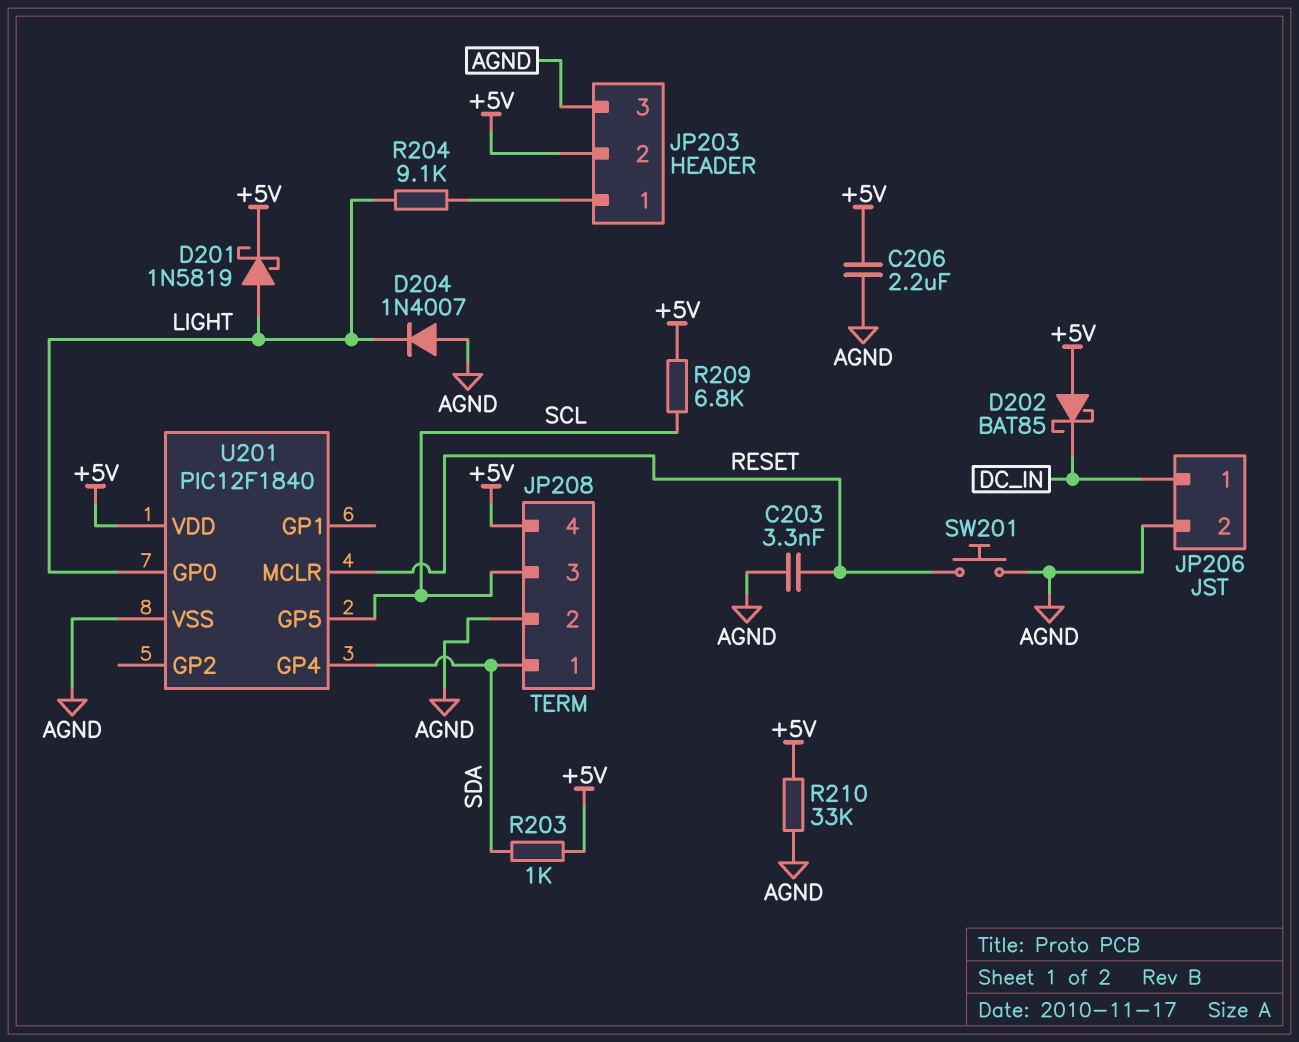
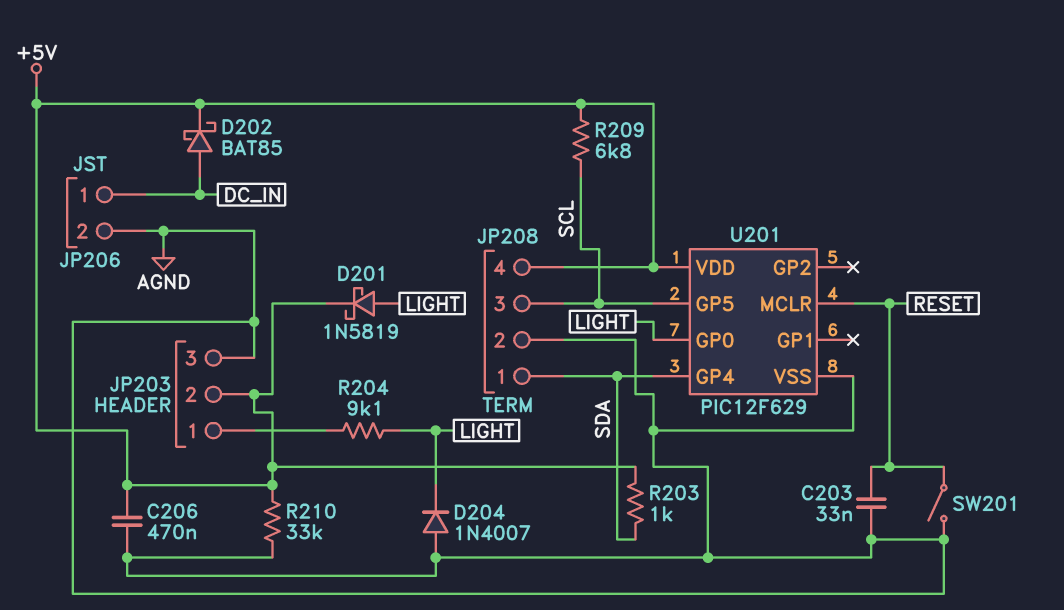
C203: 3.3nF (AGND, RESET) -> 33nF (AGND, RESET)
C206: 2.2uF (+5V, AGND) -> 470nF (+5V, AGND)
D202: schottky BAT85 (A +5V, K DC_IN) -> schottky BAT85 (A DC_IN, K +5V)
SW201: button (AGND, RESET) -> switch (AGND, RESET)
U201: PIC12F1840 -> PIC12F629

